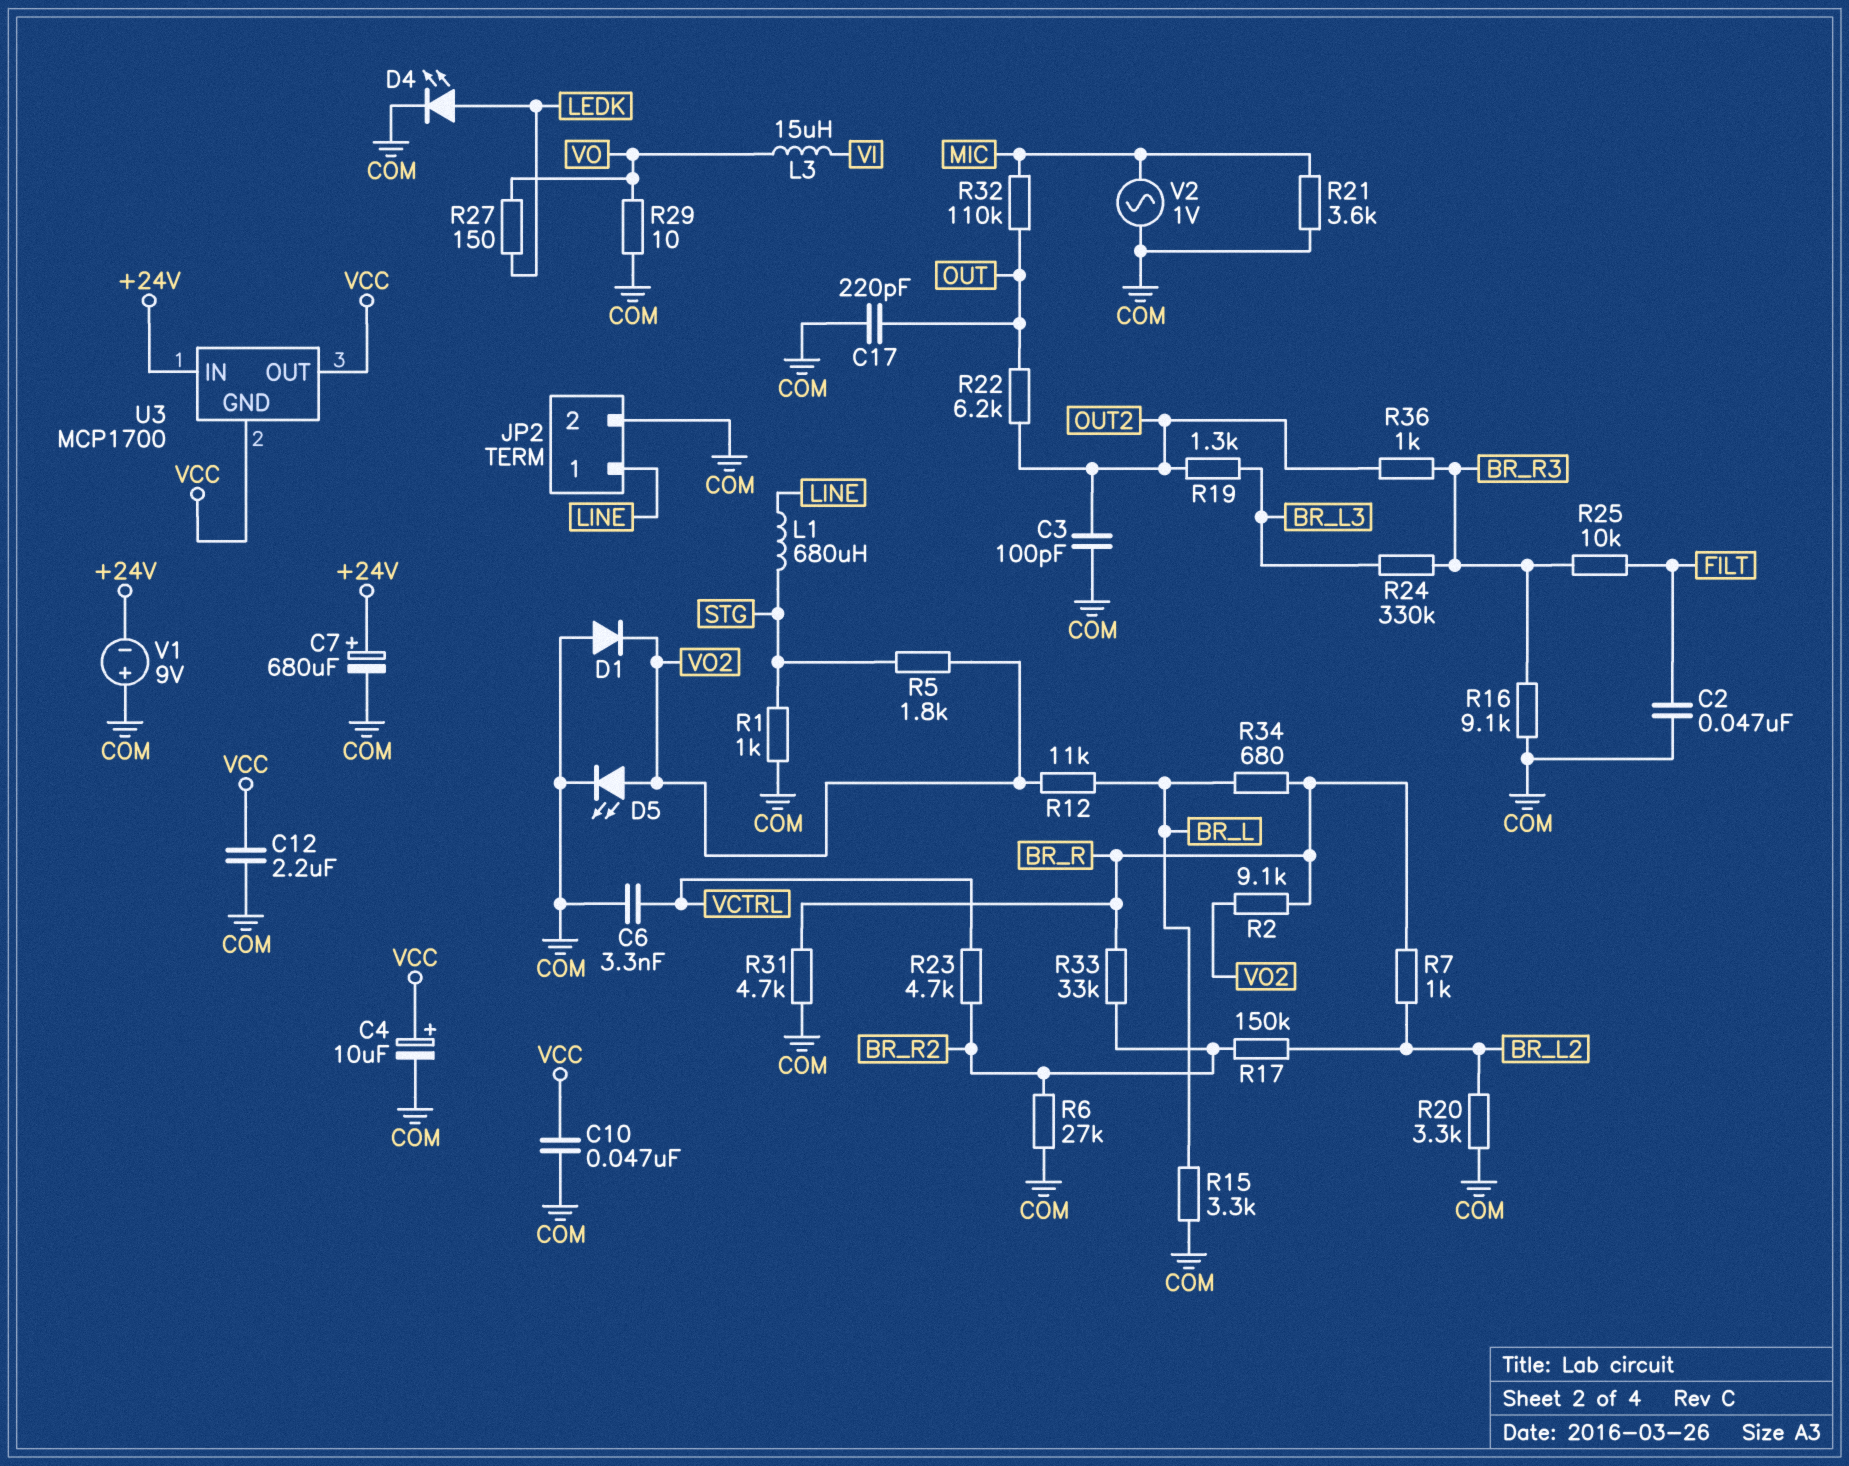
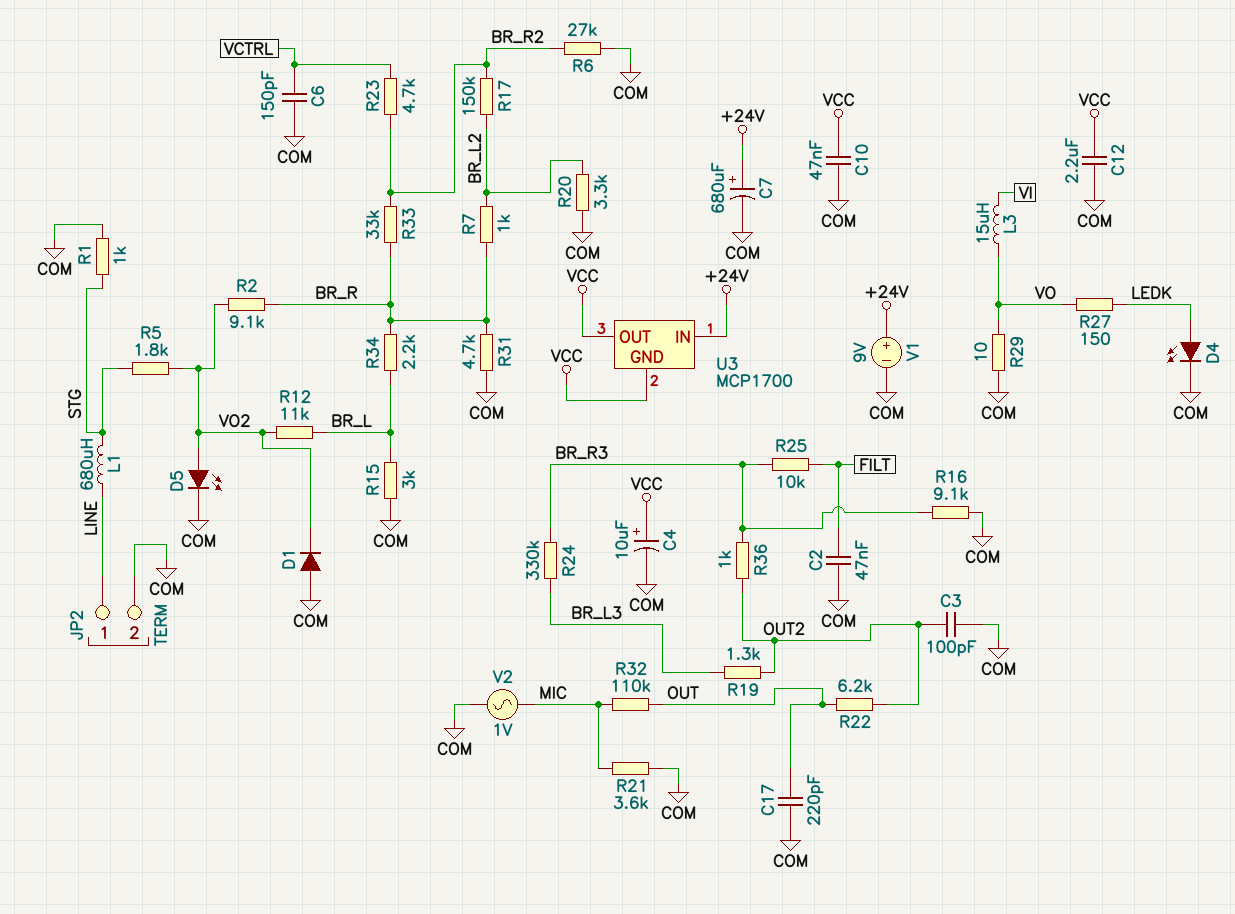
C6: 3.3nF (COM, VCTRL) -> 150pF (COM, VCTRL)
R15: 3.3k (BR_L, COM) -> 3k (BR_L, COM)
R34: 680 (BR_L, BR_R) -> 2.2k (BR_L, BR_R)
V1: 9V (plus COM, minus +24V) -> 9V (plus +24V, minus COM)

